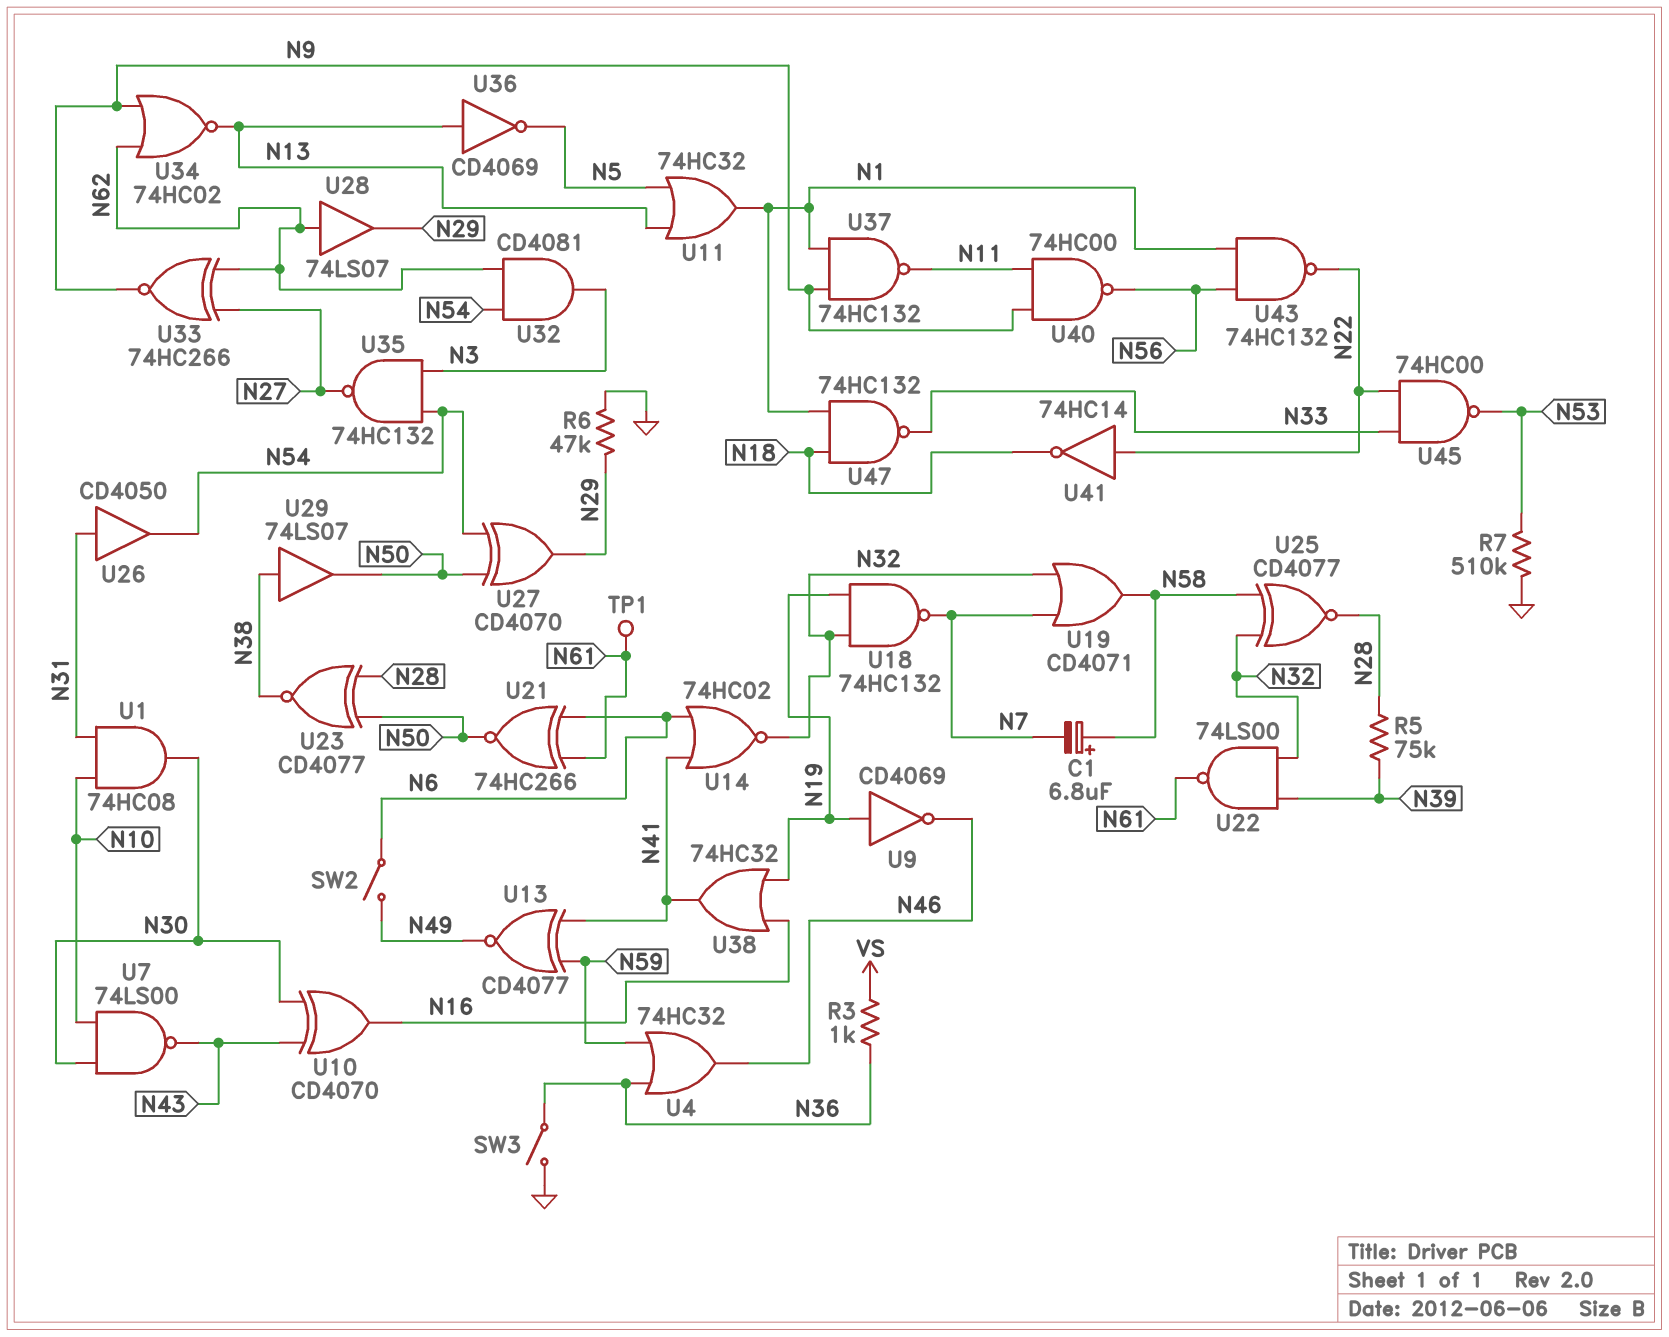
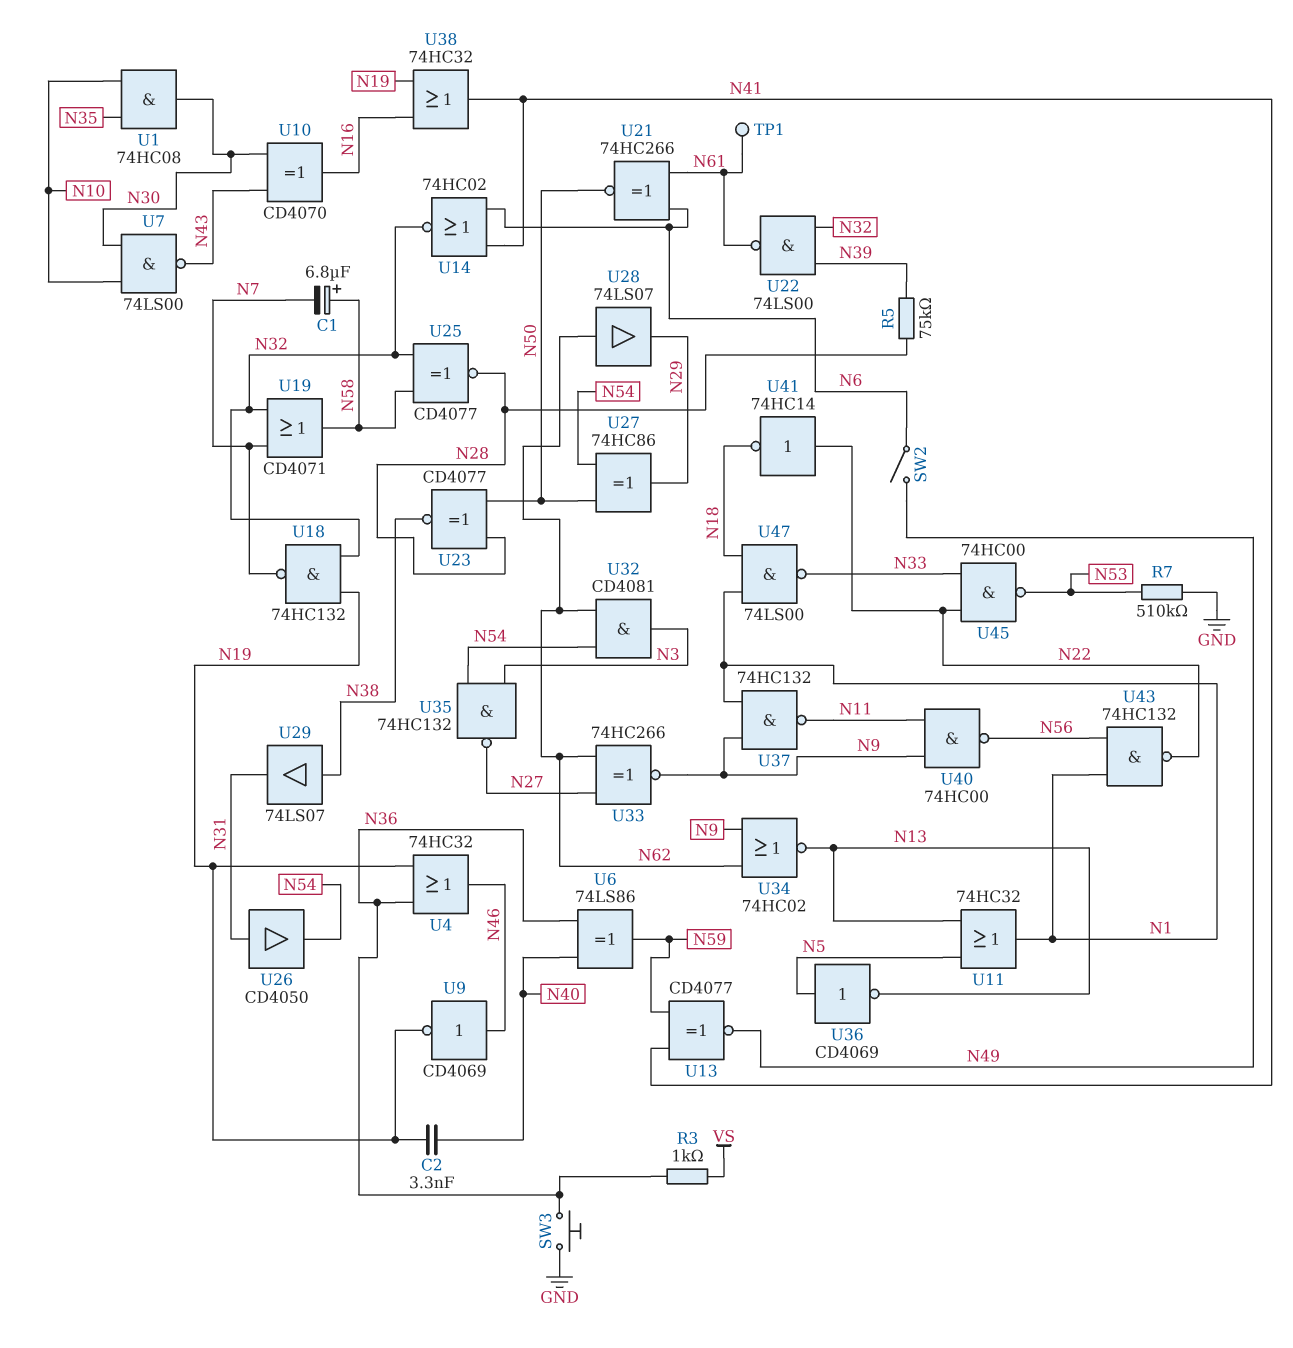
C2: none -> 3.3nF (N19, N40)
R6: 47k (GND, N29) -> none
SW3: switch (GND, N36) -> button (GND, N36)
U1: AND 74HC08 (in N10, in N31, out N30) -> AND 74HC08 (in N10, in N35, out N30)
U4: OR 74HC32 (in N36, in N59, out N46) -> OR 74HC32 (in N19, in N36, out N46)
U6: none -> XOR 74LS86 (in N36, in N40, out N59)
U9: NOT CD4069 (in N19, out N46) -> NOT CD4069 (in N46, out N19)
U27: XOR CD4070 (in N50, in N54, out N29) -> XOR 74HC86 (in N50, in N54, out N29)
U29: buffer 74LS07 (in N38, out N50) -> buffer 74LS07 (in N38, out N31)
U36: NOT CD4069 (in N13, out N5) -> NOT CD4069 (in N5, out N13)
U47: NAND 74HC132 (in N1, in N18, out N33) -> NAND 74LS00 (in N1, in N18, out N33)

